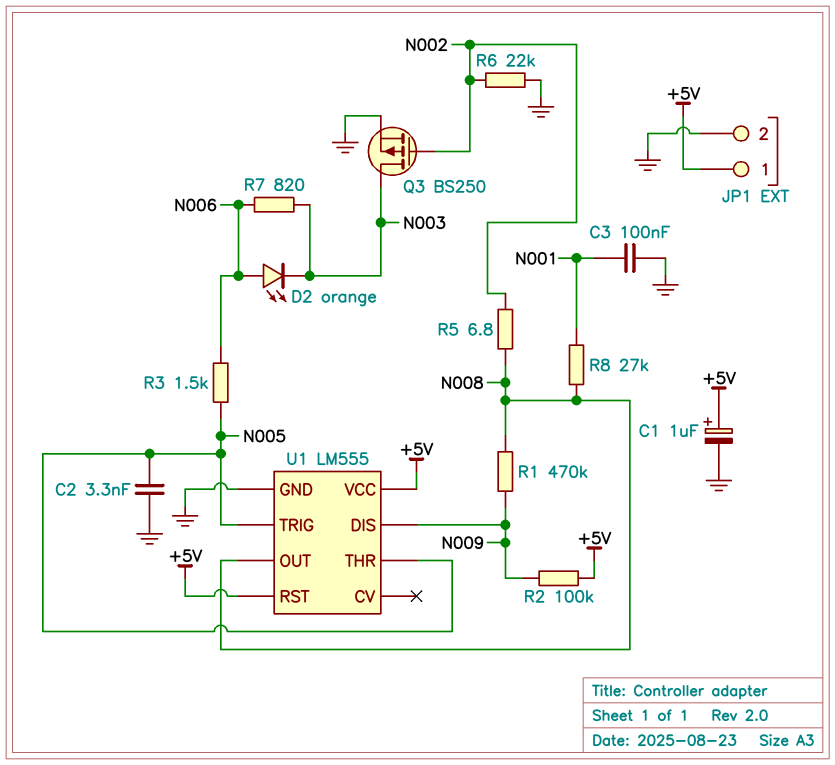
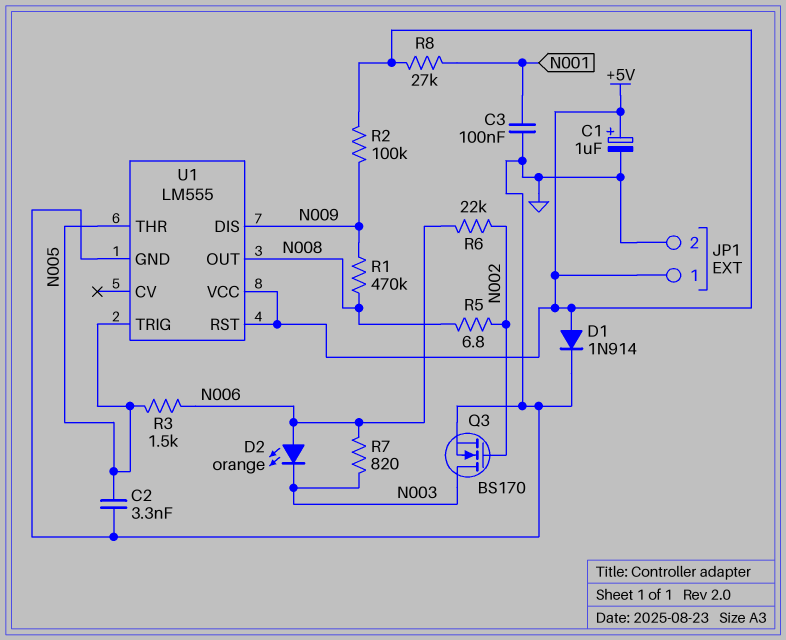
D1: none -> diode 1N914 (A +5V, K GND)
Q3: PMOS BS250 (G N002, D N003, S GND) -> NMOS BS170 (G N002, D N003, S GND)
R6: 22k (GND, N002) -> 22k (N002, N006)
R8: 27k (N001, N008) -> 27k (+5V, N001)

